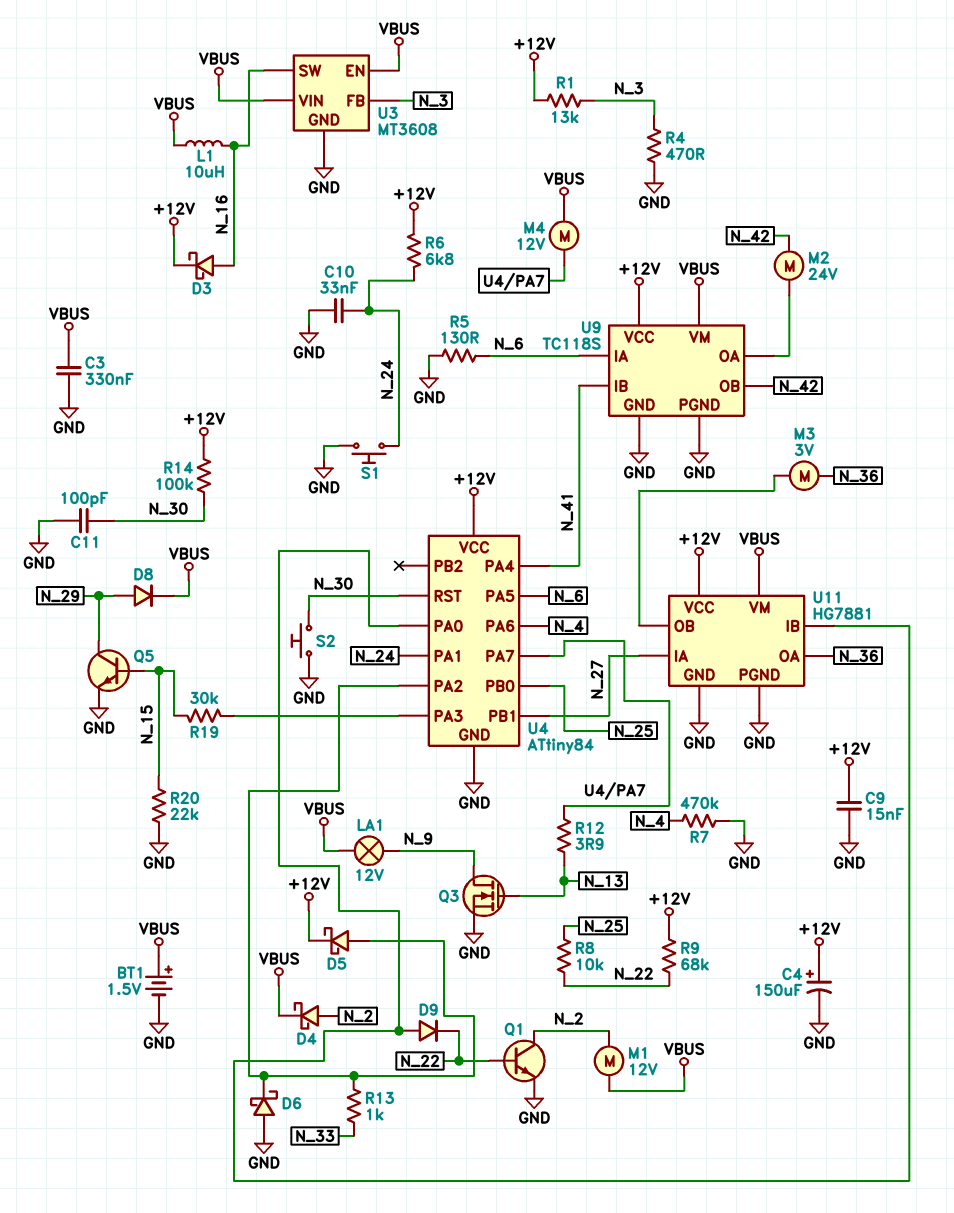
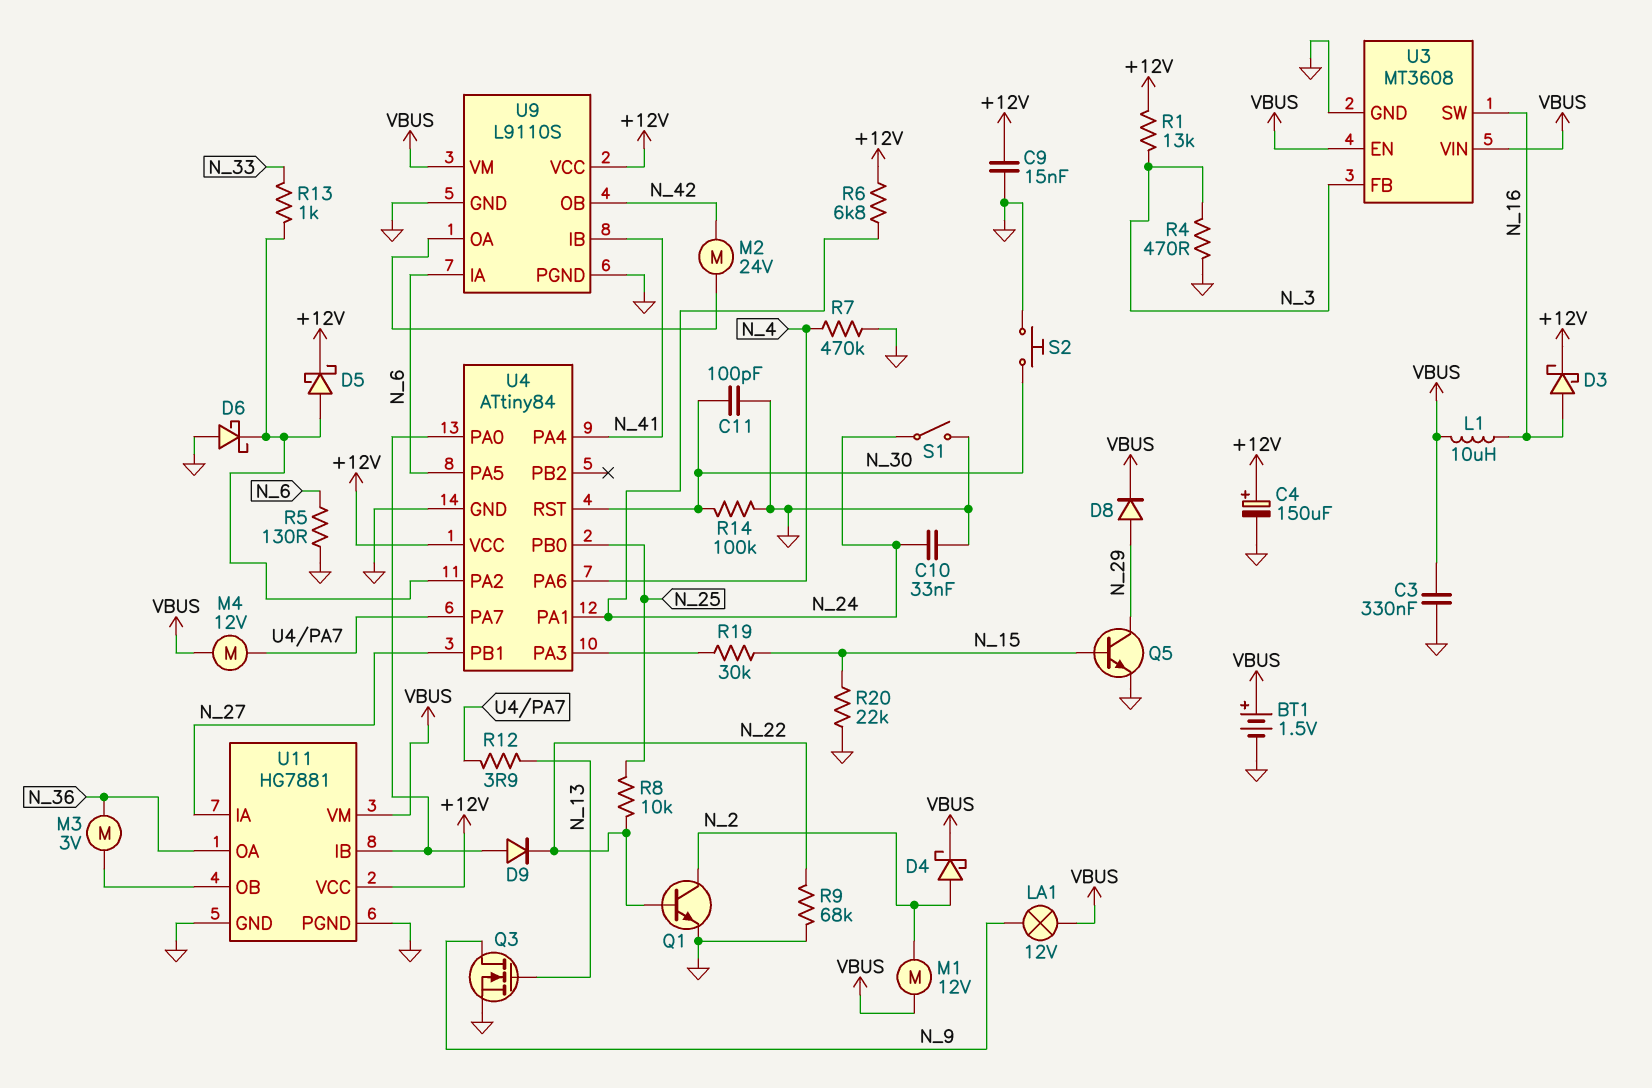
R9: 68k (+12V, N_22) -> 68k (GND, N_22)
R14: 100k (+12V, N_30) -> 100k (GND, N_30)
S1: button (GND, N_24) -> switch (GND, N_24)
U9: TC118S -> L9110S

